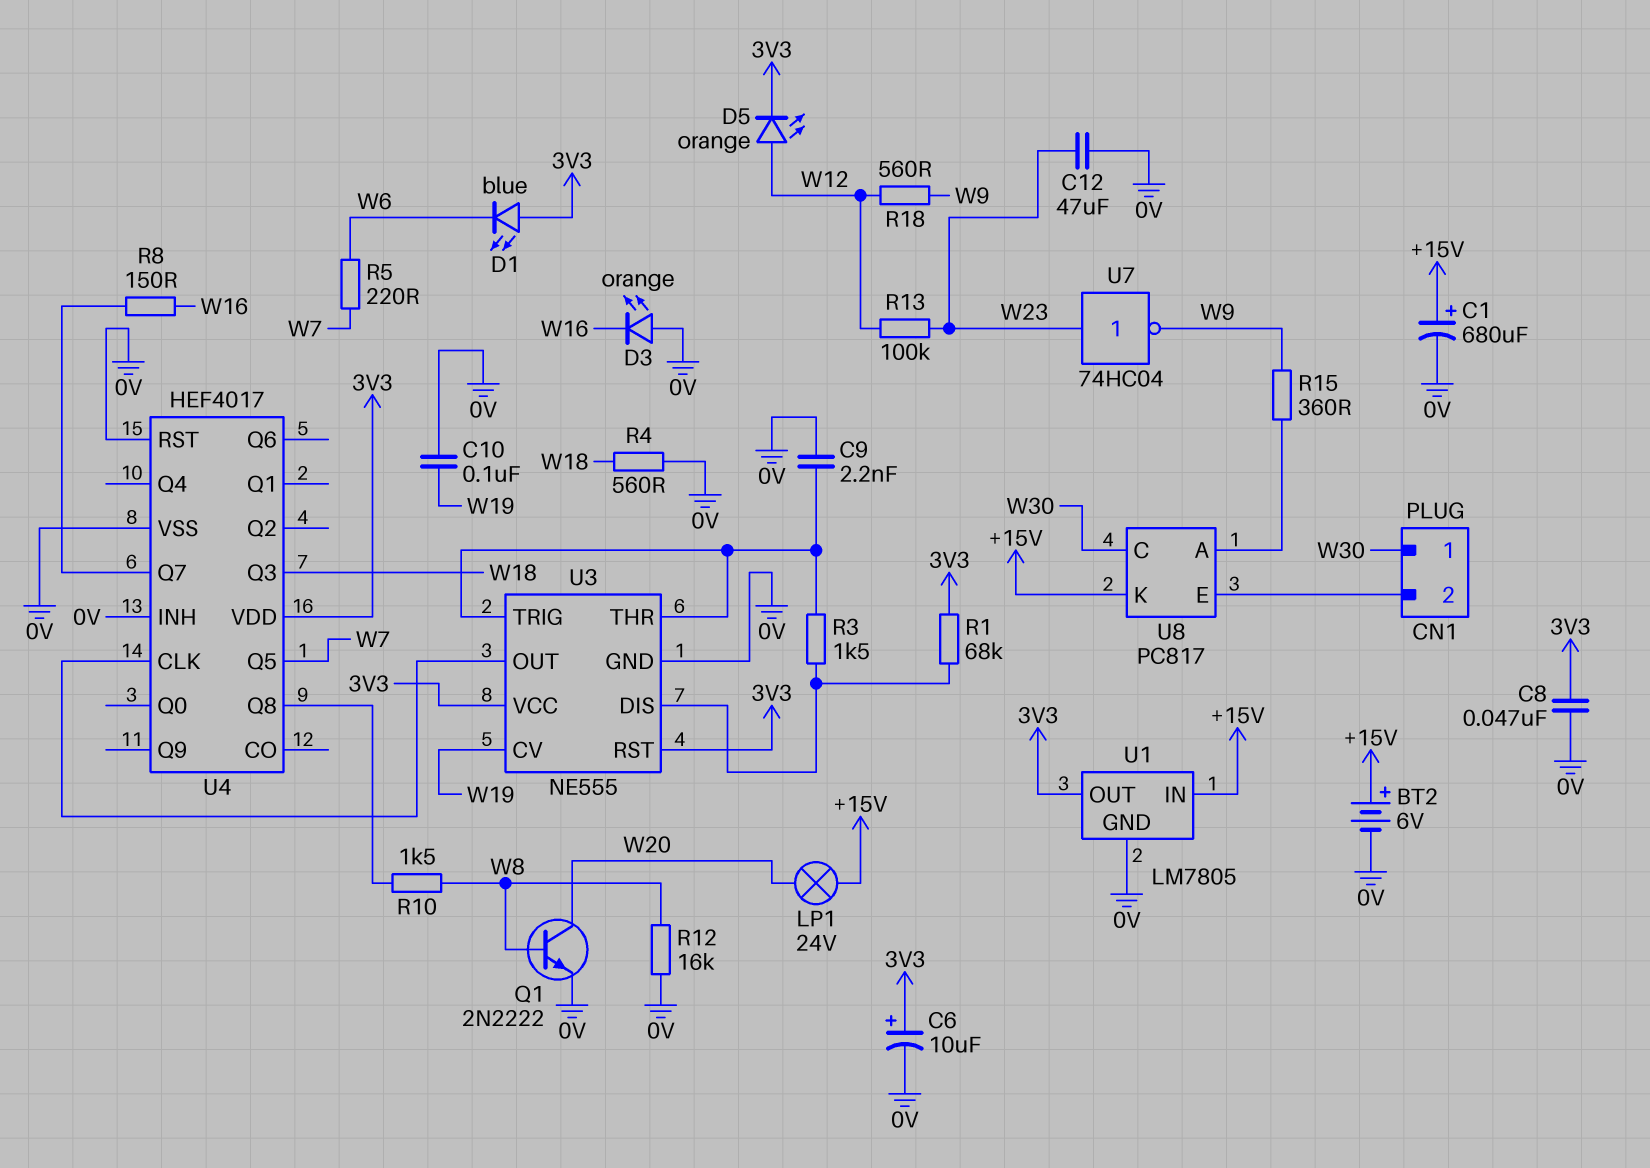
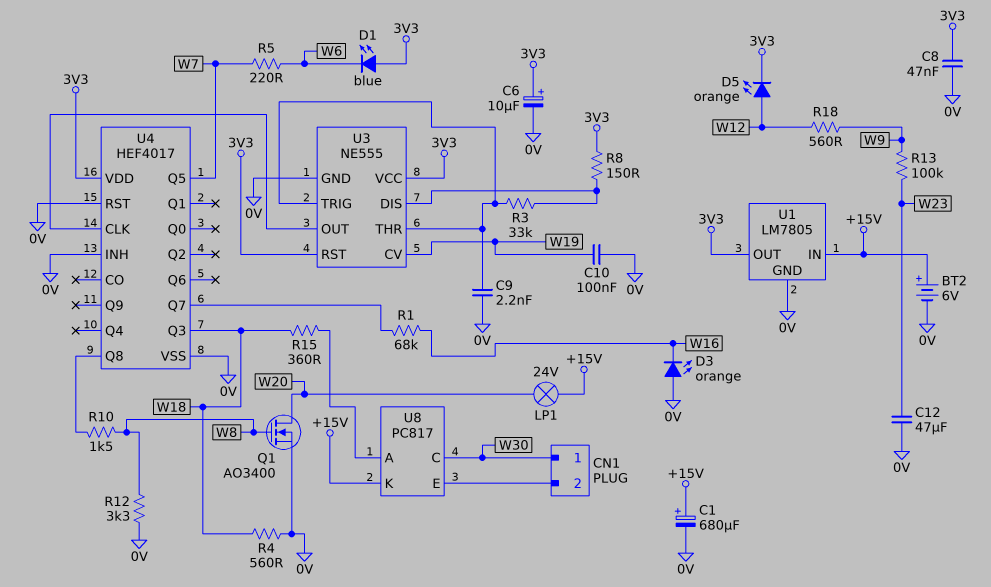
Q1: NPN 2N2222 (B W8, C W20, E 0V) -> NMOS AO3400 (G W8, D W20, S 0V)
R1: 68k (3V3, U3/DIS) -> 68k (U4/Q7, W16)
R3: 1.5k (U3/DIS, U3/THR) -> 33k (U3/DIS, U3/THR)
R8: 150 (U4/Q7, W16) -> 150 (3V3, U3/DIS)
R12: 16k (0V, W8) -> 3.3k (0V, W8)
R13: 100k (W12, W23) -> 100k (W9, W23)
R15: 360 (U8/A, W9) -> 360 (U8/A, W18)
U7: NOT 74HC04 (in W23, out W9) -> none

